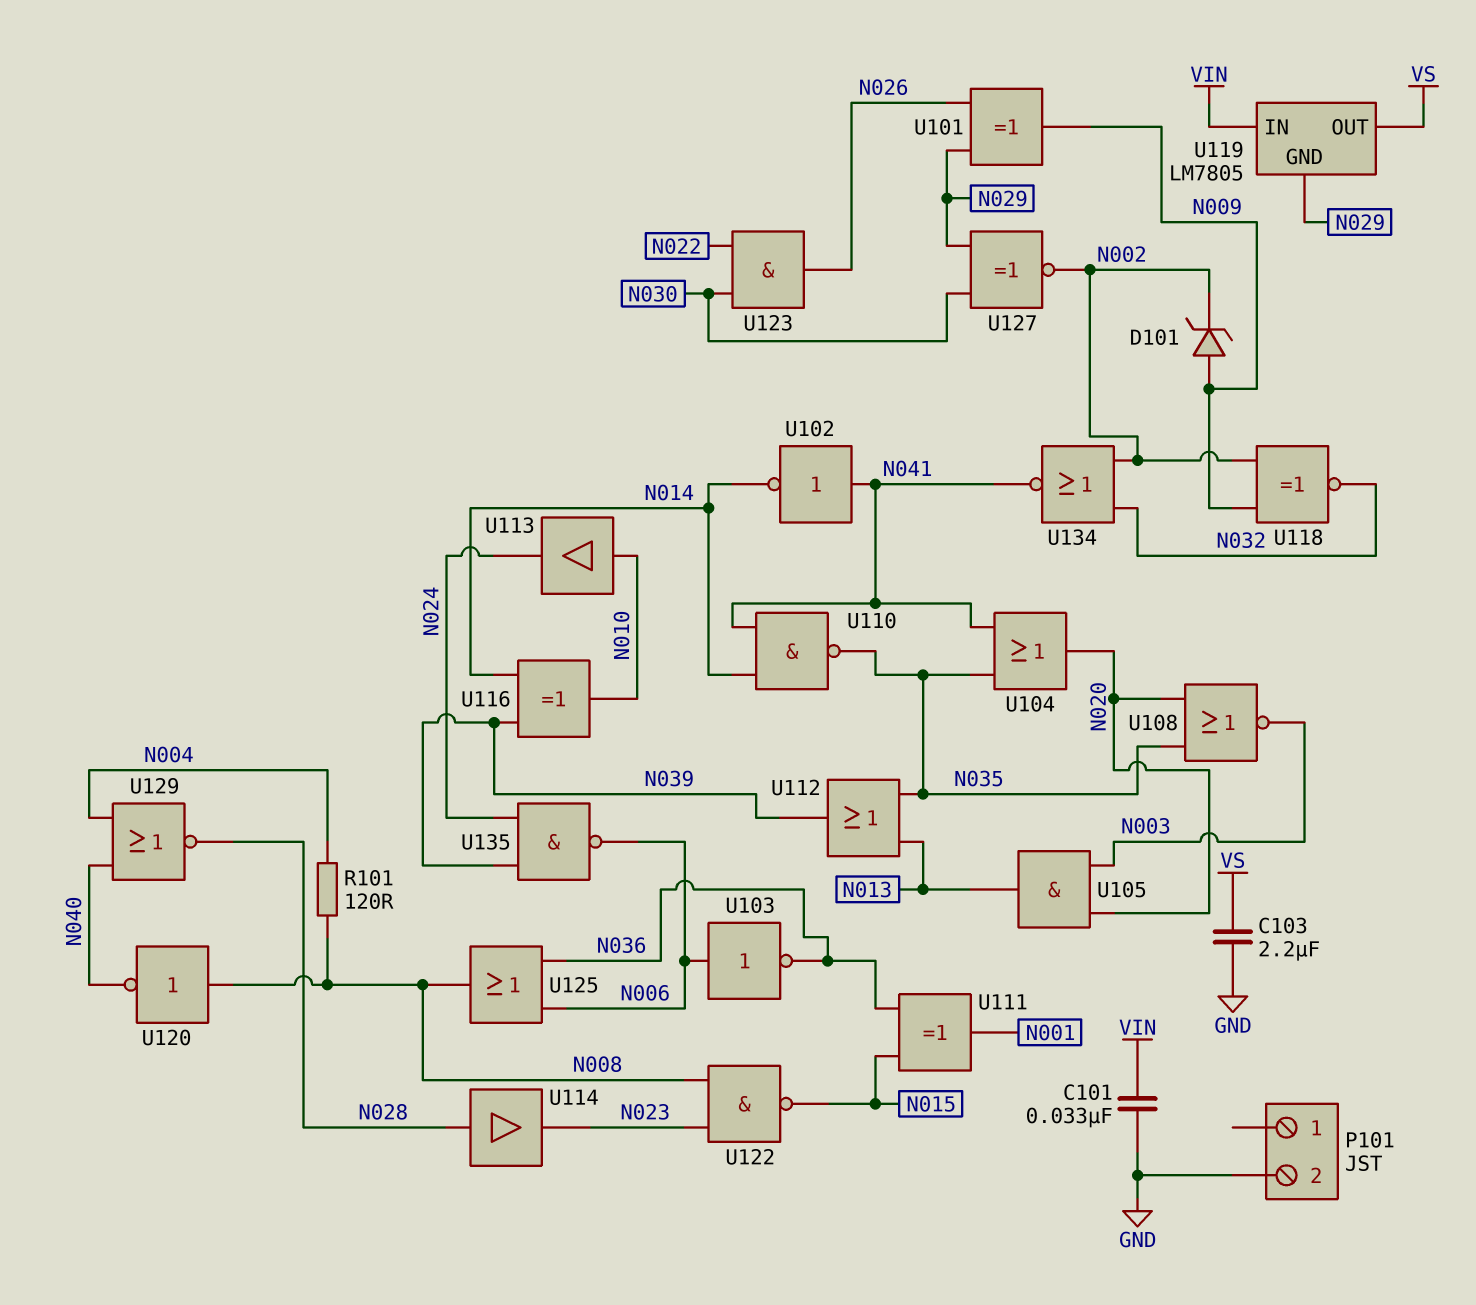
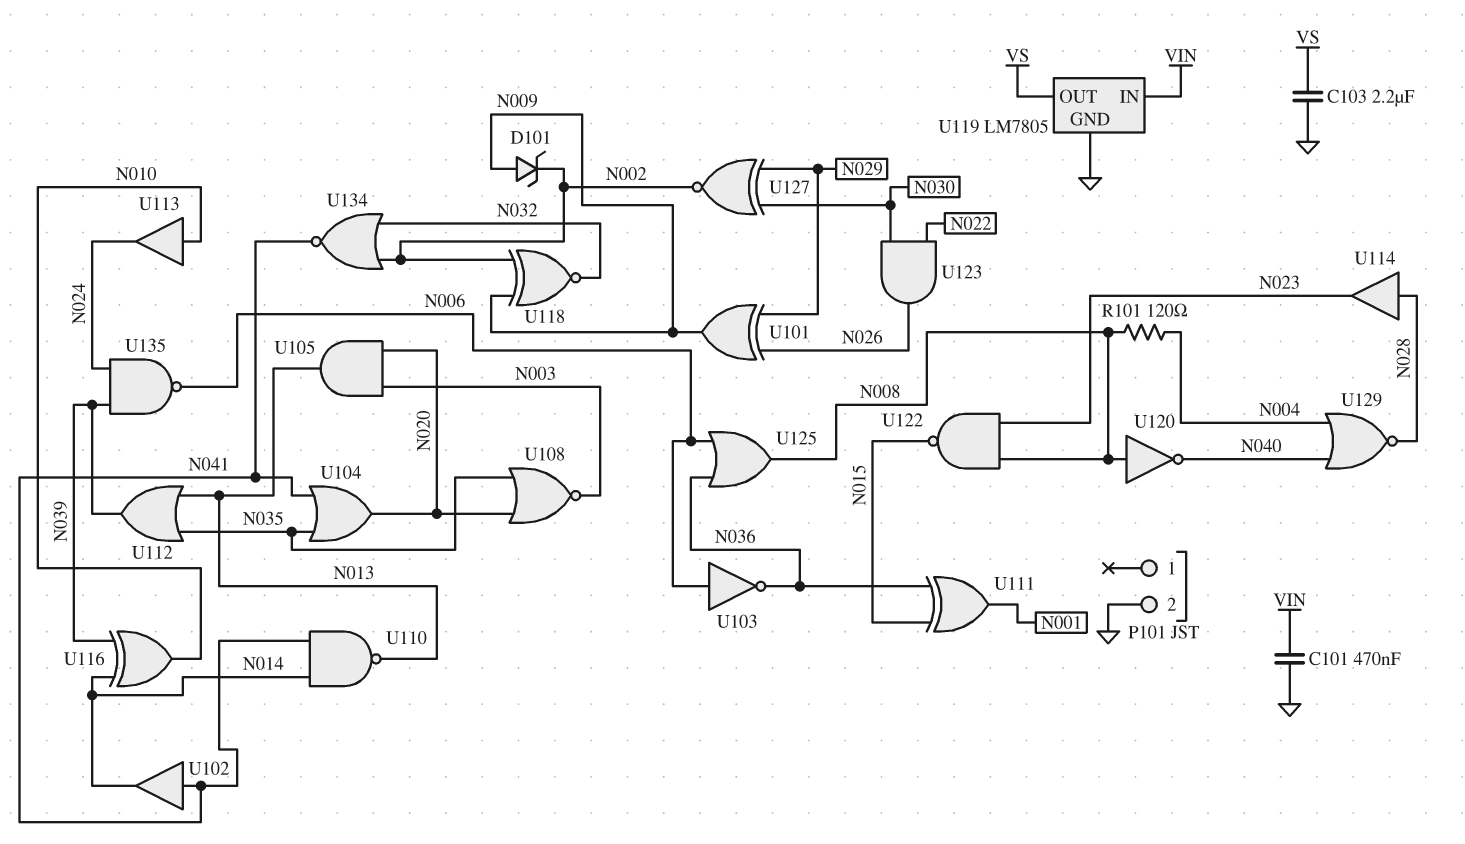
C101: 33nF (GND, VIN) -> 470nF (GND, VIN)
U102: NOT (in N041, out N014) -> buffer (in N041, out N014)
U110: NAND (in N014, in N041, out N035) -> NAND (in N014, in N041, out N013)
U119 pin GND: N029 -> GND

